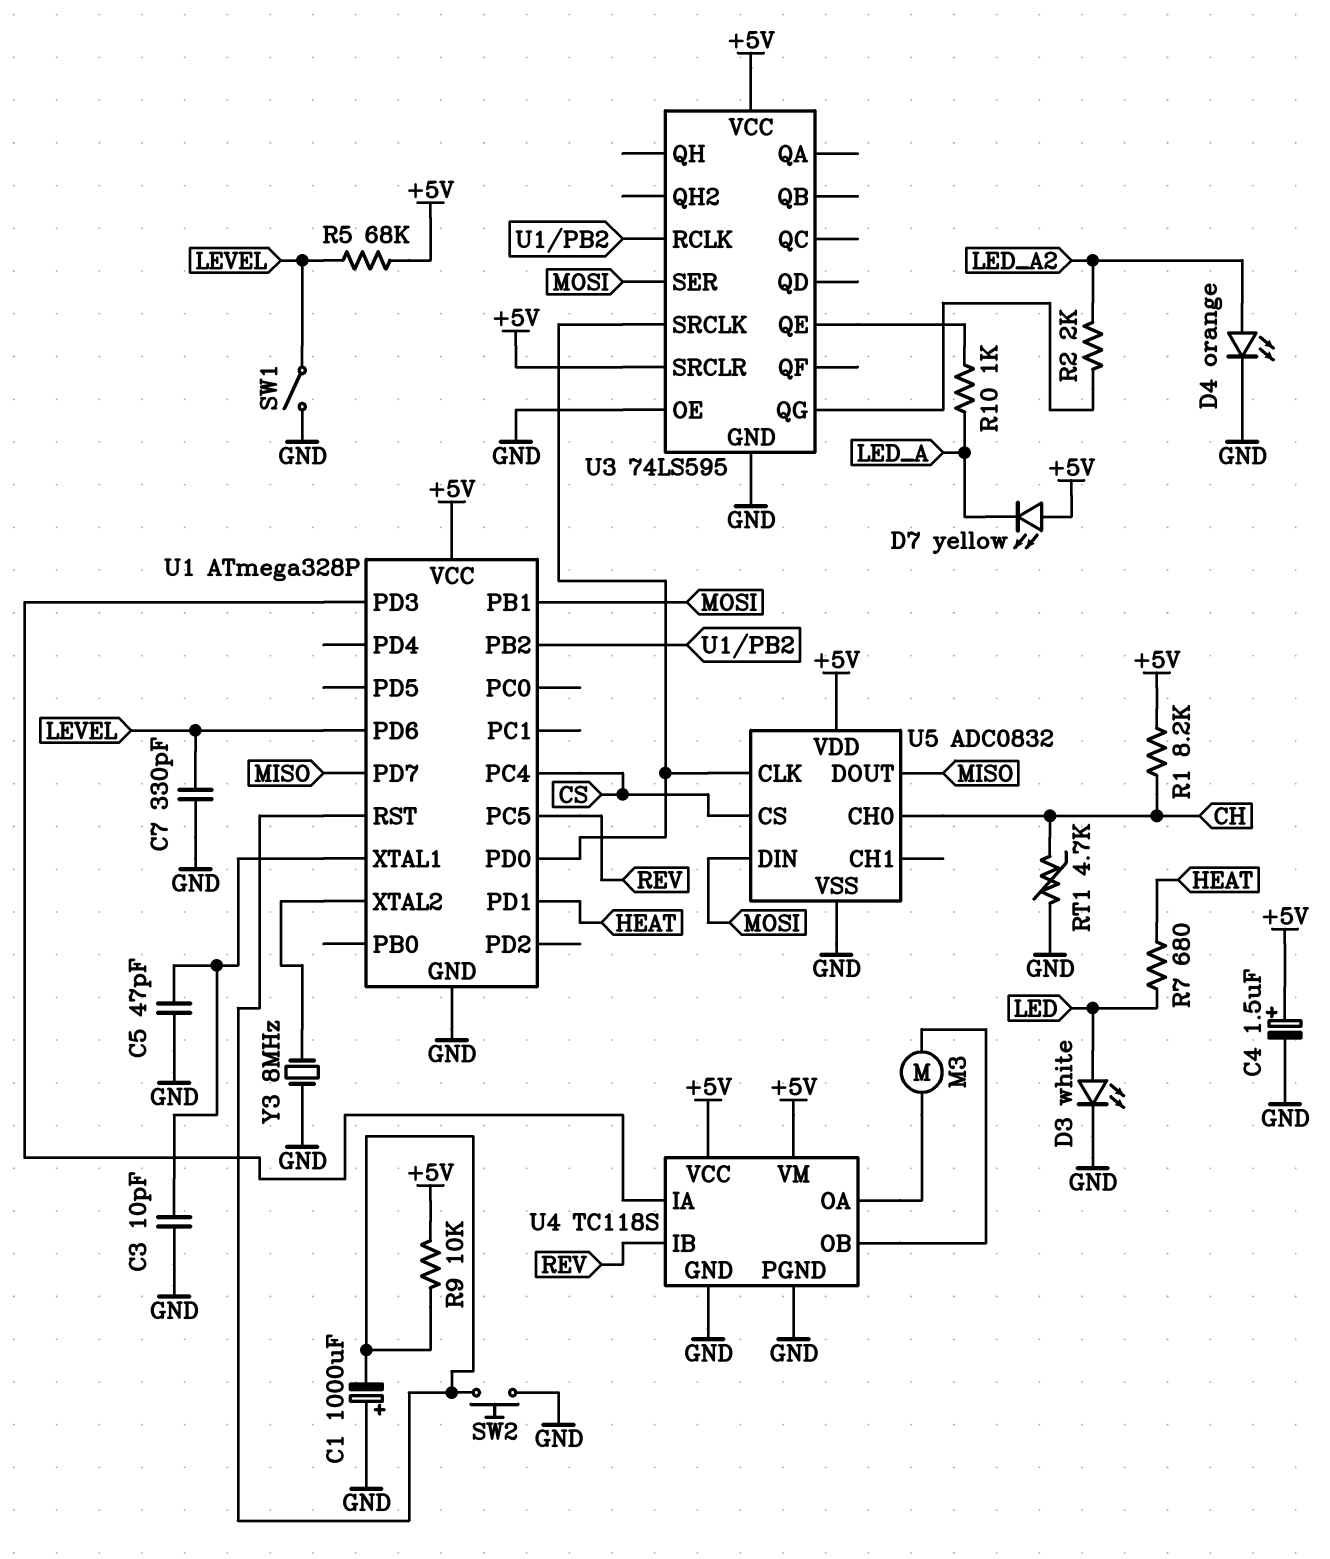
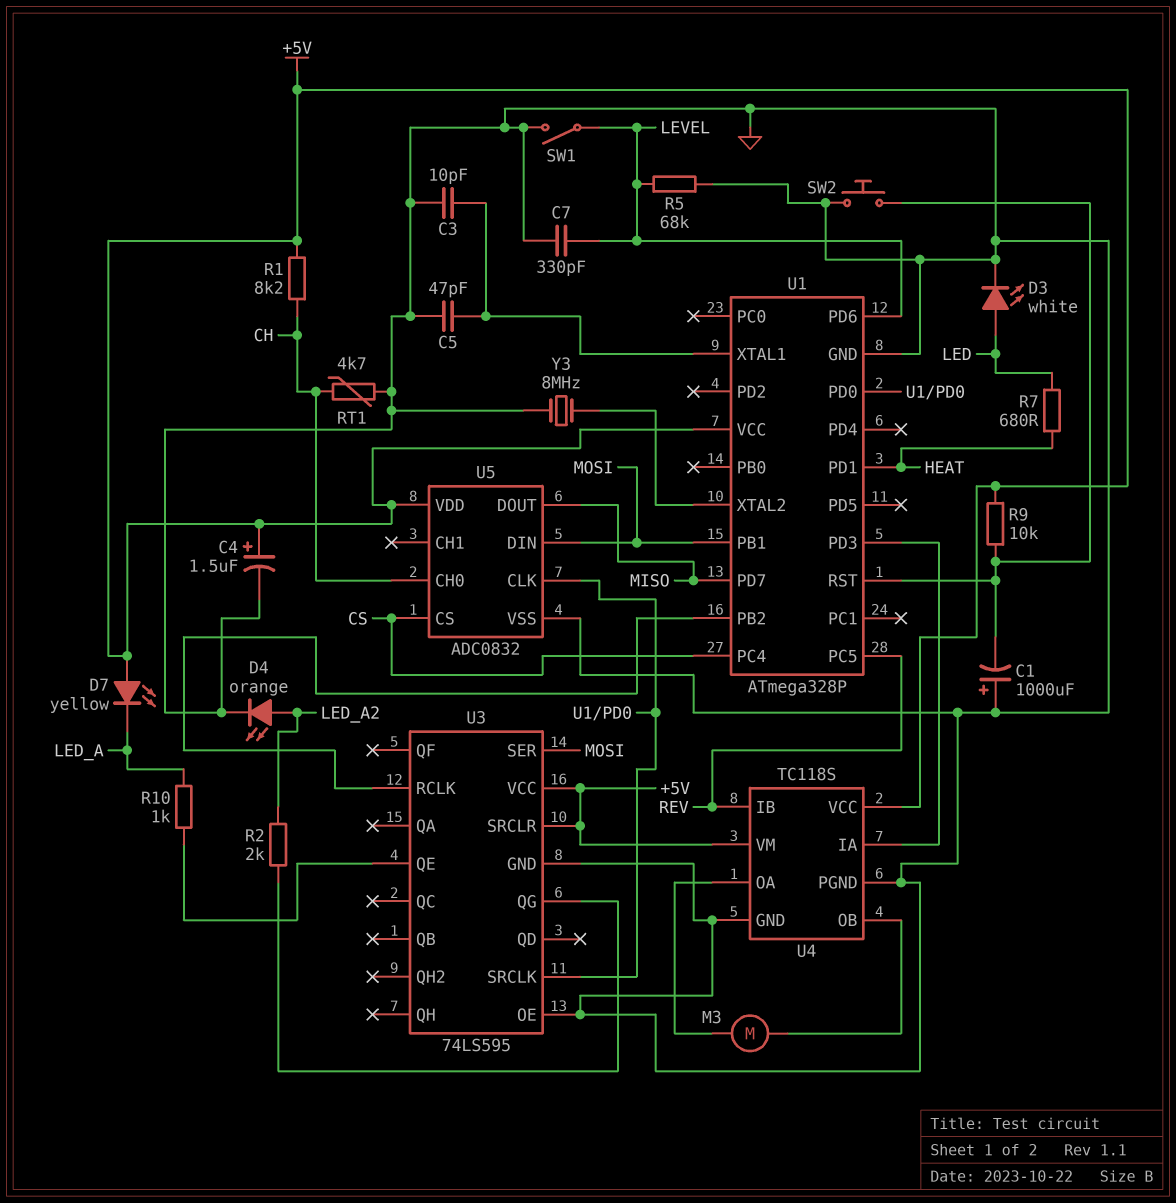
R5: 68k (+5V, LEVEL) -> 68k (GND, LEVEL)

